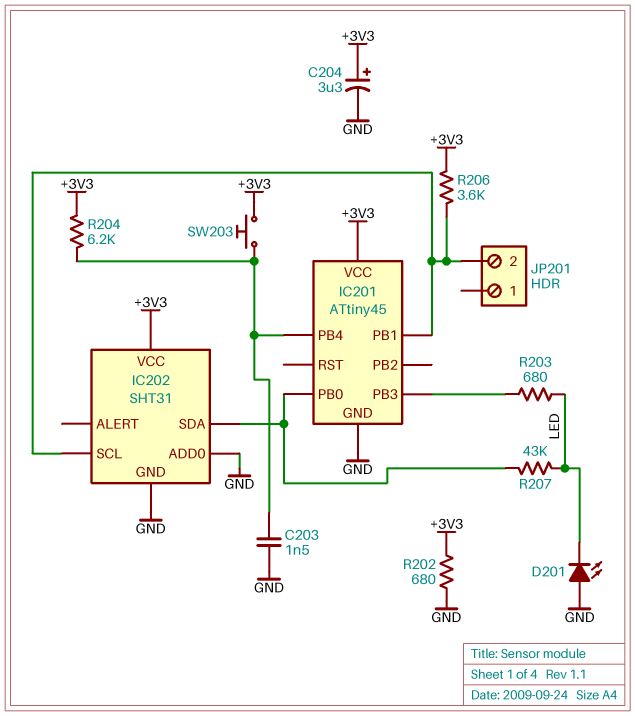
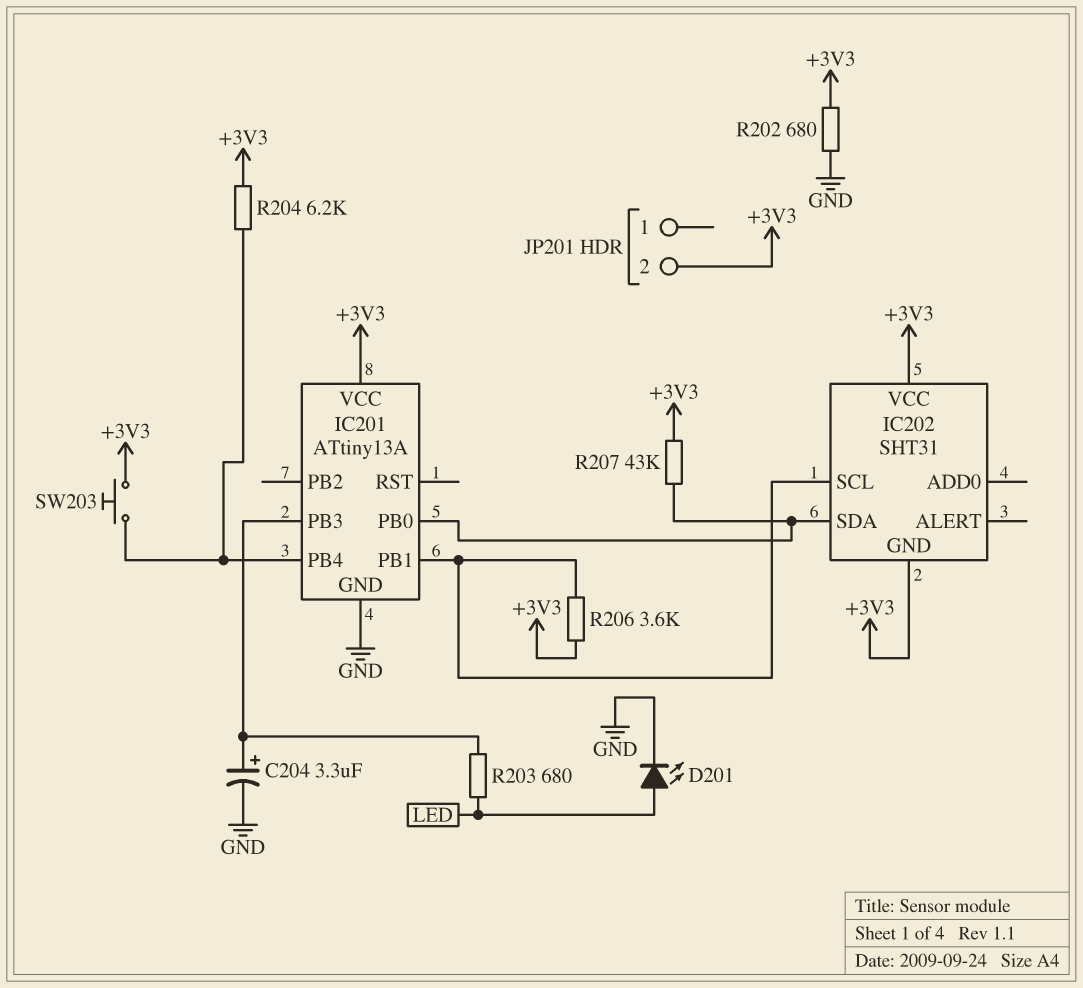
C203: 1.5nF (GND, IC201/PB4) -> none
C204: 3.3uF (plus +3V3, minus GND) -> 3.3uF (plus IC201/PB3, minus GND)
D201: LED (A GND, K LED) -> LED (A LED, K GND)
IC201: ATtiny45 -> ATtiny13A
IC202 pin ADD0: GND -> none
IC202 pin GND: GND -> +3V3
JP201 pin 2: IC201/PB1 -> +3V3
R207: 43k (IC201/PB0, LED) -> 43k (+3V3, IC201/PB0)

